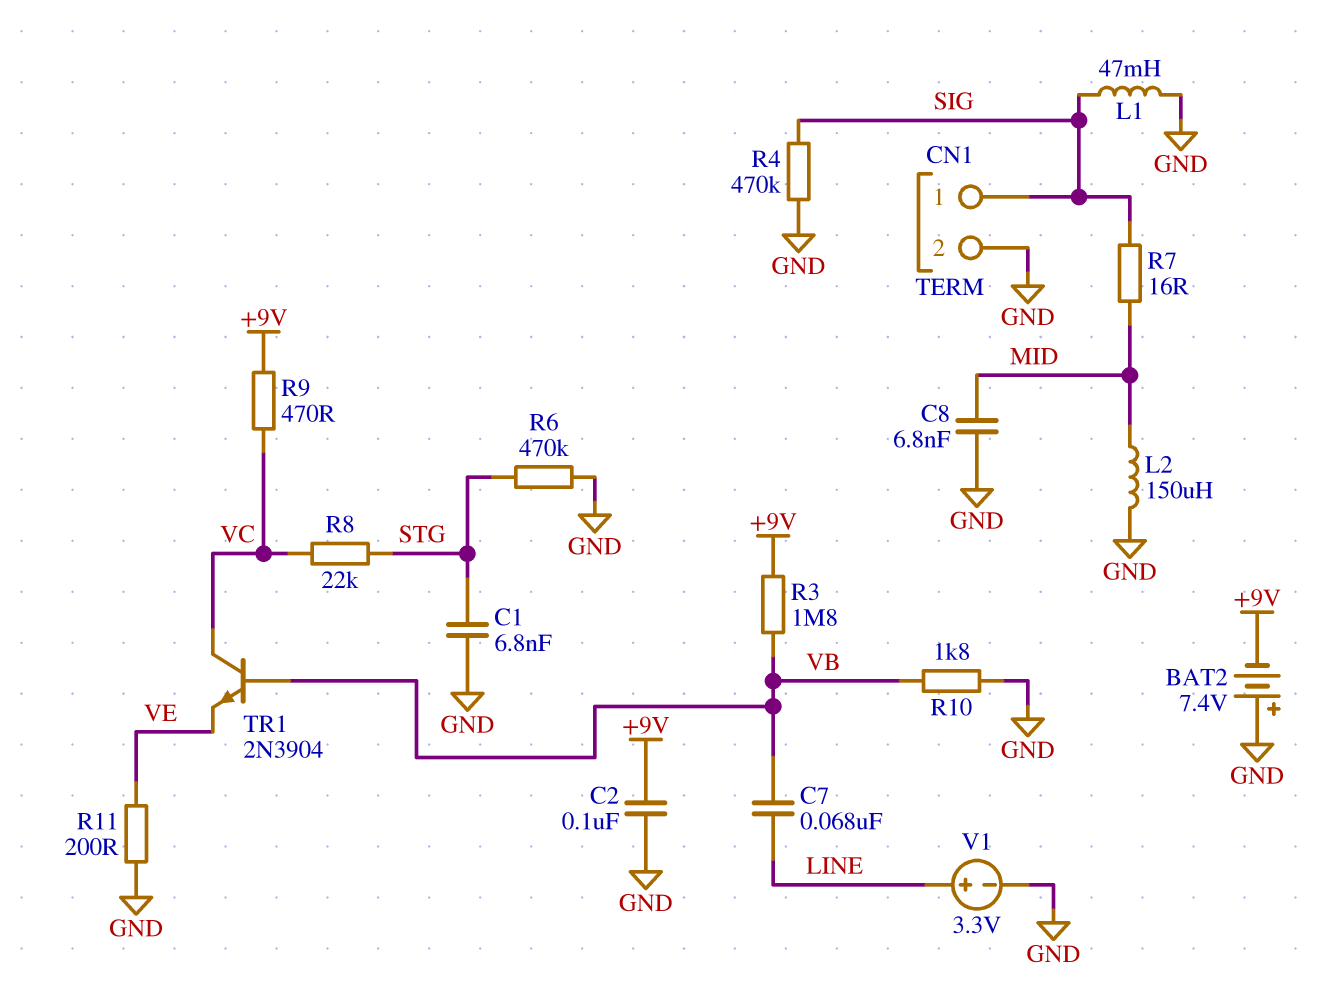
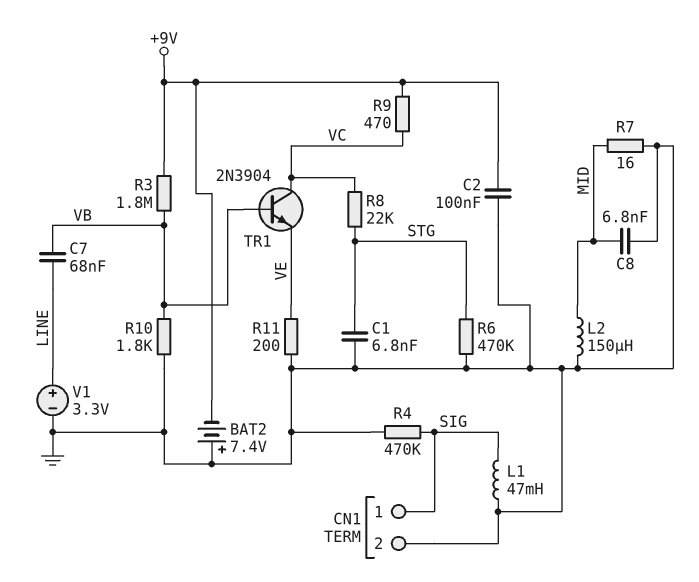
R7: 16 (MID, SIG) -> 16 (GND, MID)

